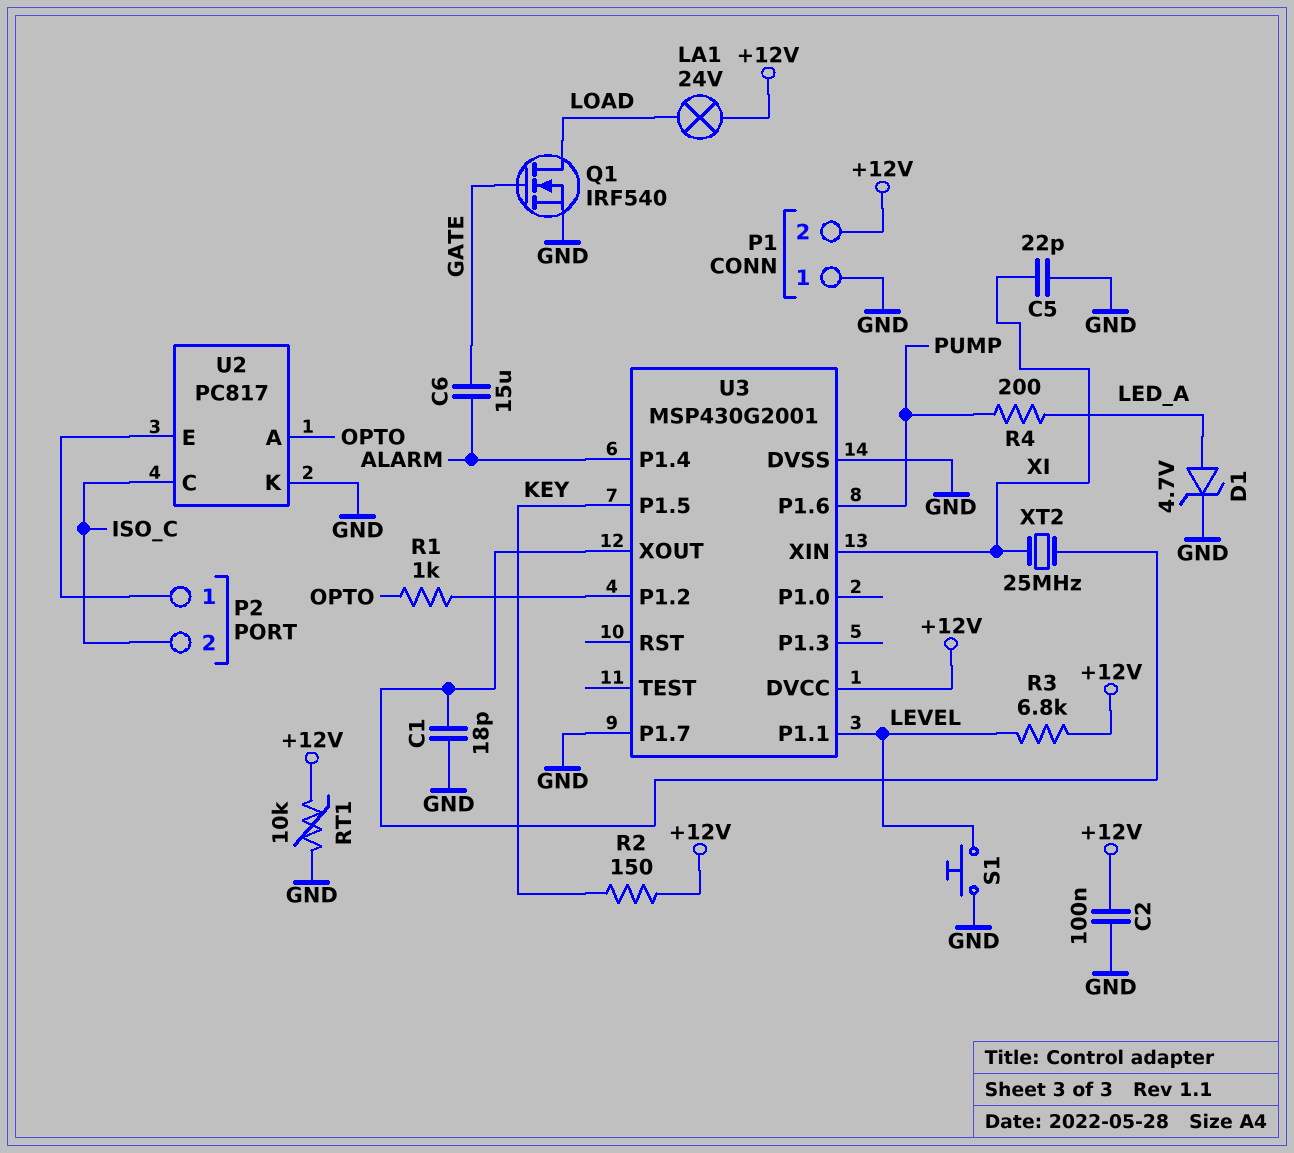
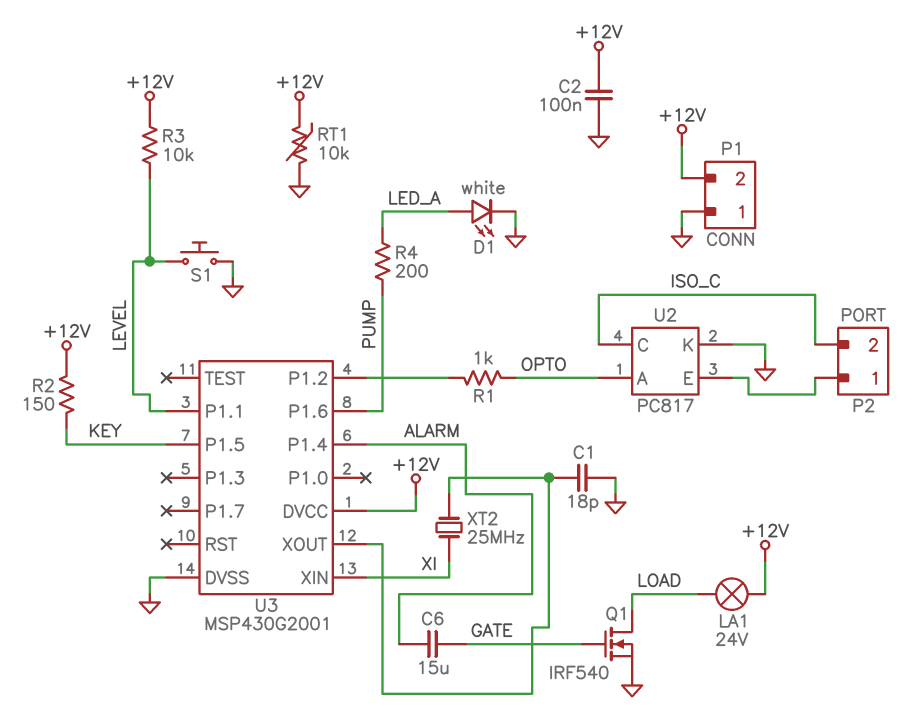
C5: 22pF (GND, XI) -> none
D1: zener 4.7V (A LED_A, K GND) -> LED white (A LED_A, K GND)
R3: 6.8k (+12V, LEVEL) -> 10k (+12V, LEVEL)
U3 pin P1.7: GND -> none

